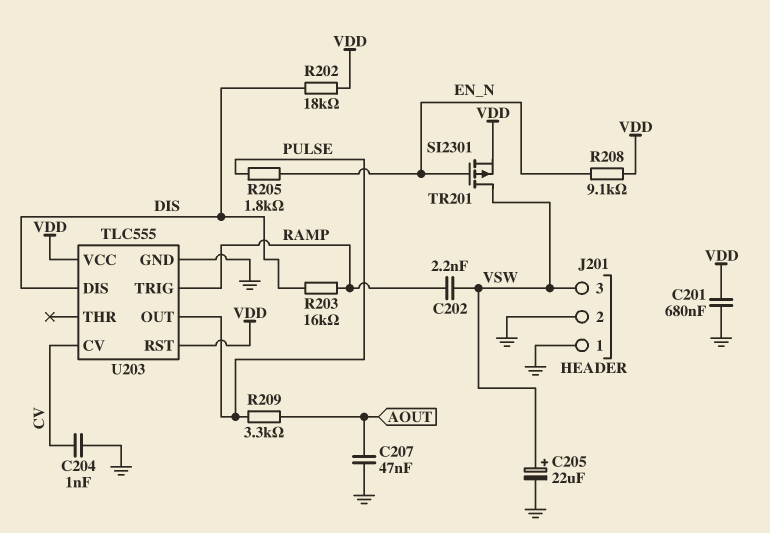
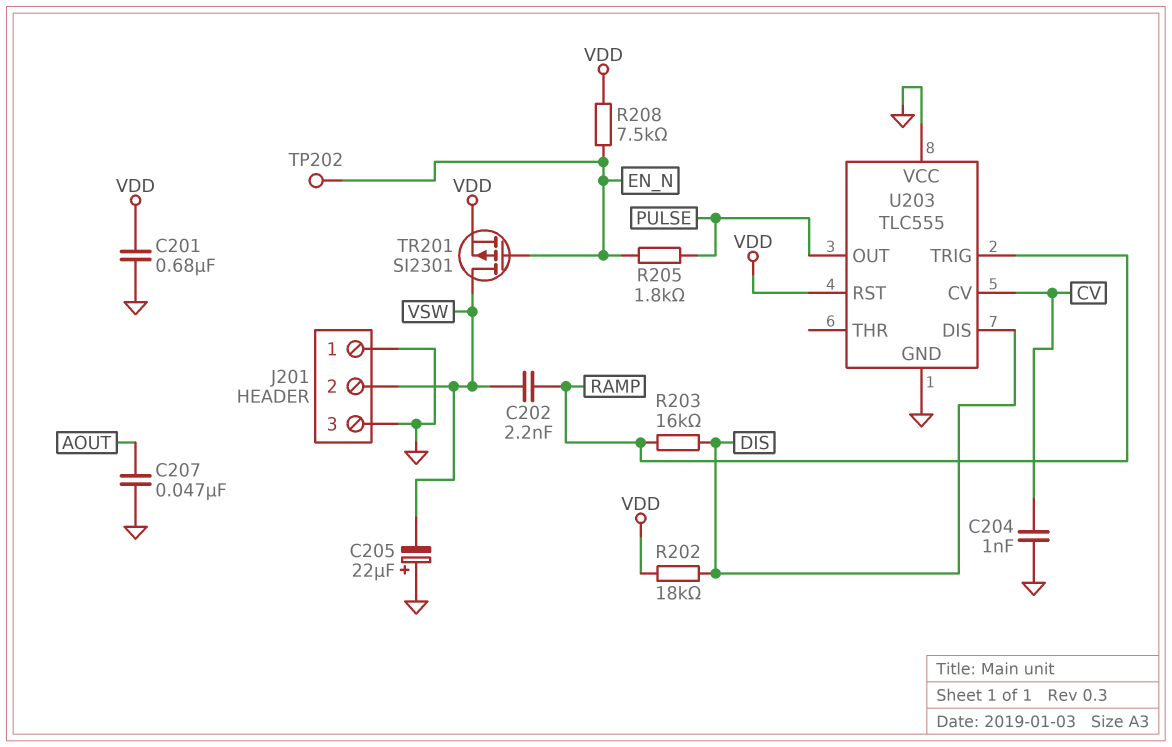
C205: 22uF (plus VSW, minus GND) -> 22uF (plus GND, minus VSW)
J201 pin 2: GND -> VSW
J201 pin 3: VSW -> GND
R208: 9.1k (EN_N, VDD) -> 7.5k (EN_N, VDD)
R209: 3.3k (AOUT, PULSE) -> none
TP202: none -> test point (EN_N)
U203 pin VCC: VDD -> GND

